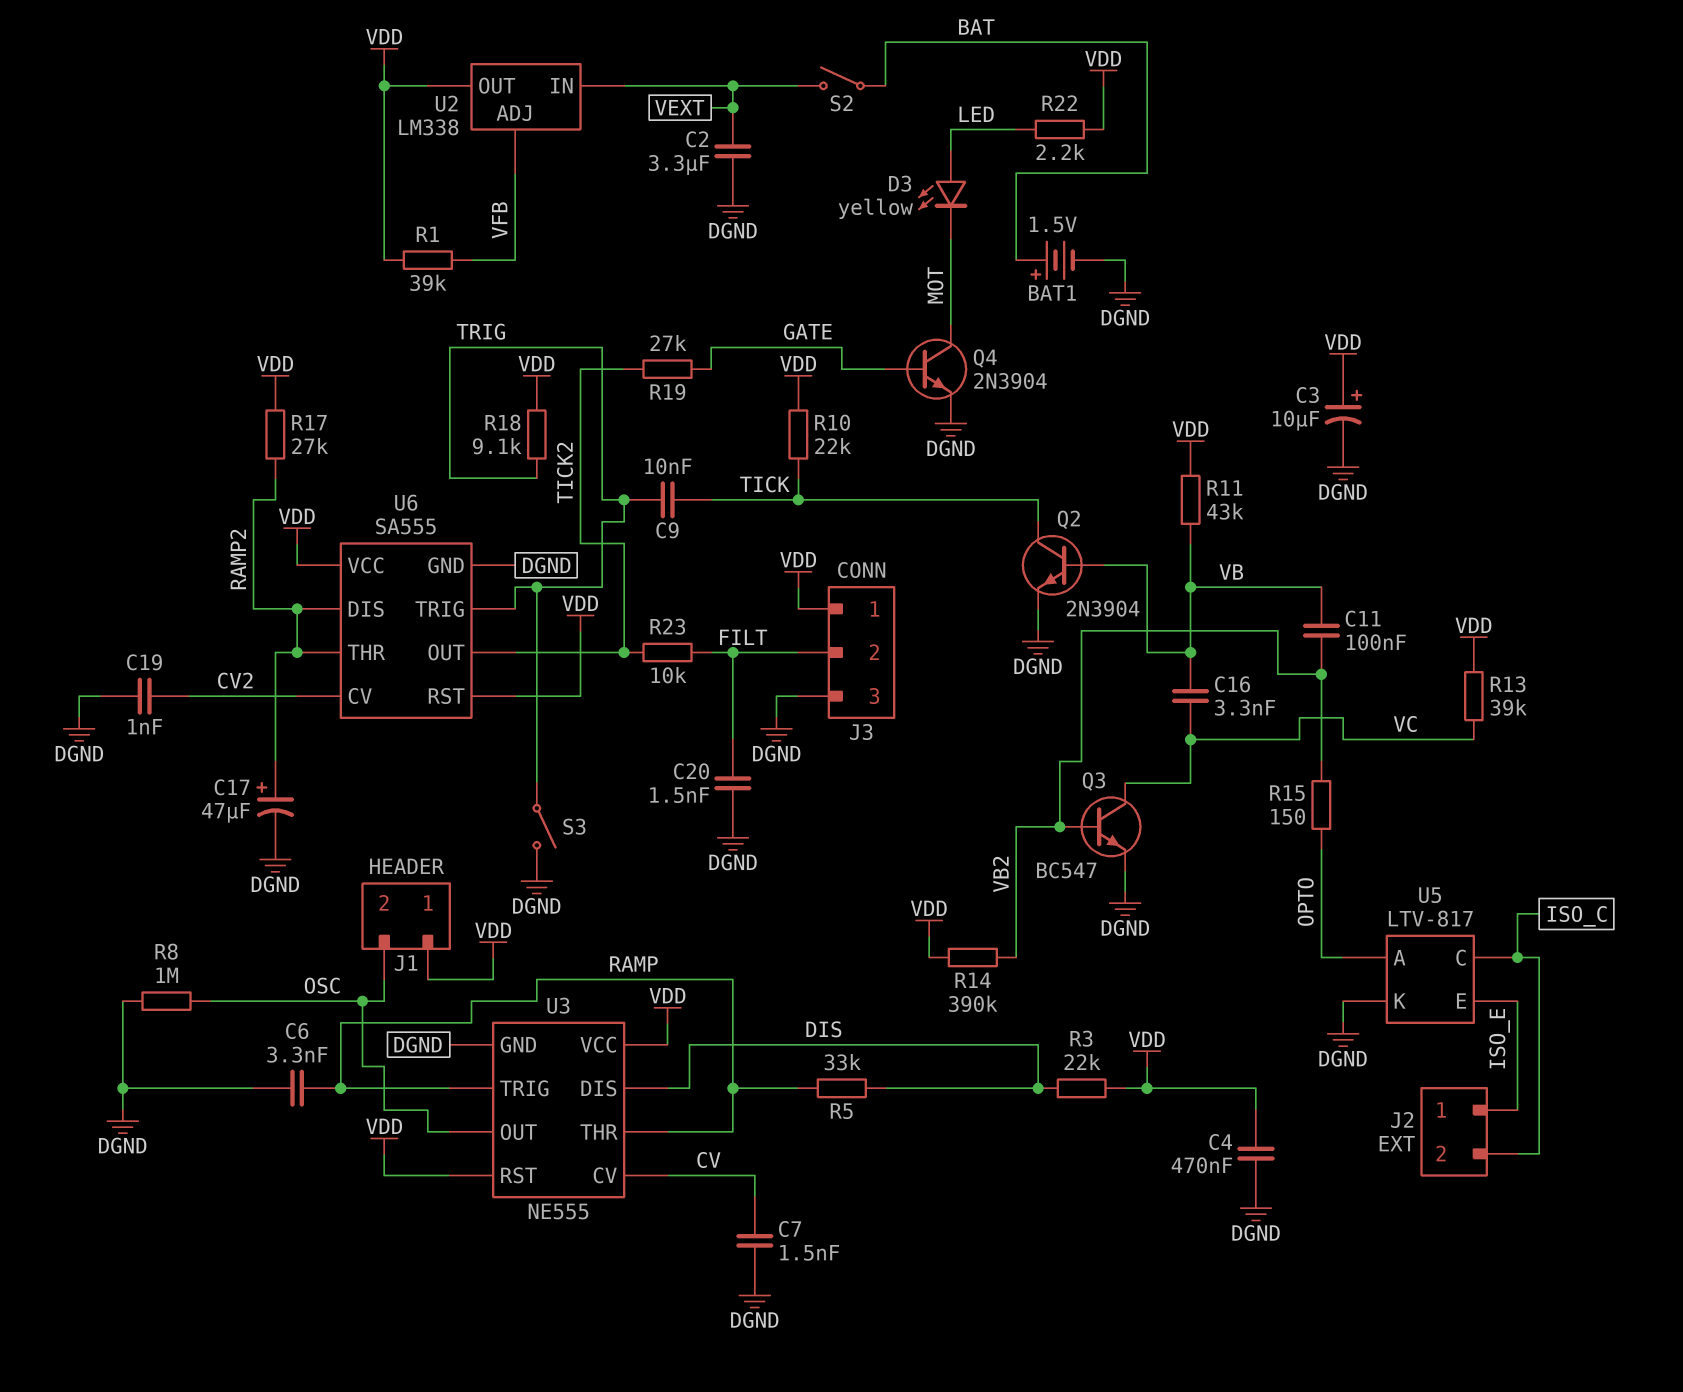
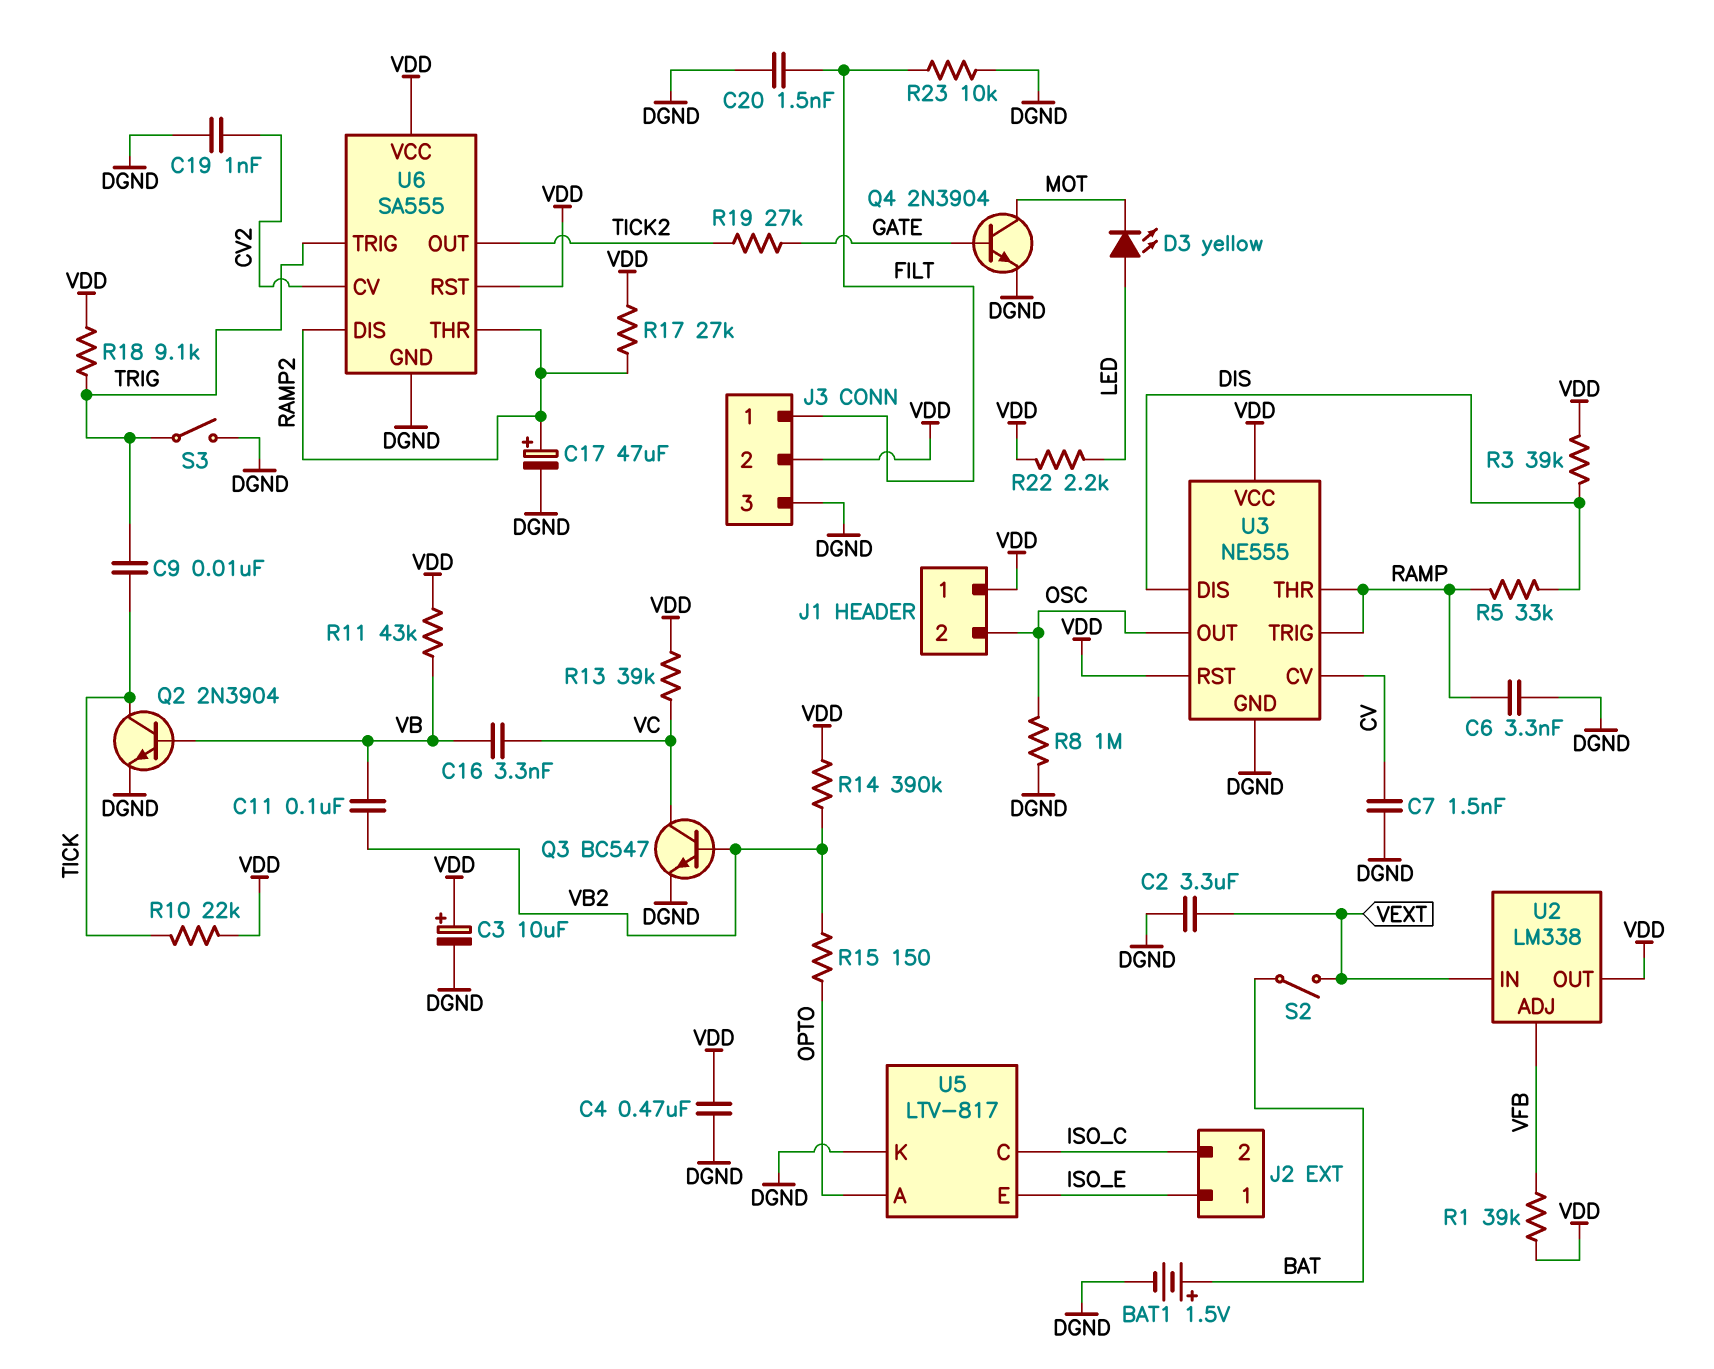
J3 pin 1: VDD -> FILT
J3 pin 2: FILT -> VDD
R3: 22k (DIS, VDD) -> 39k (DIS, VDD)
R23: 10k (FILT, TICK2) -> 10k (DGND, FILT)

